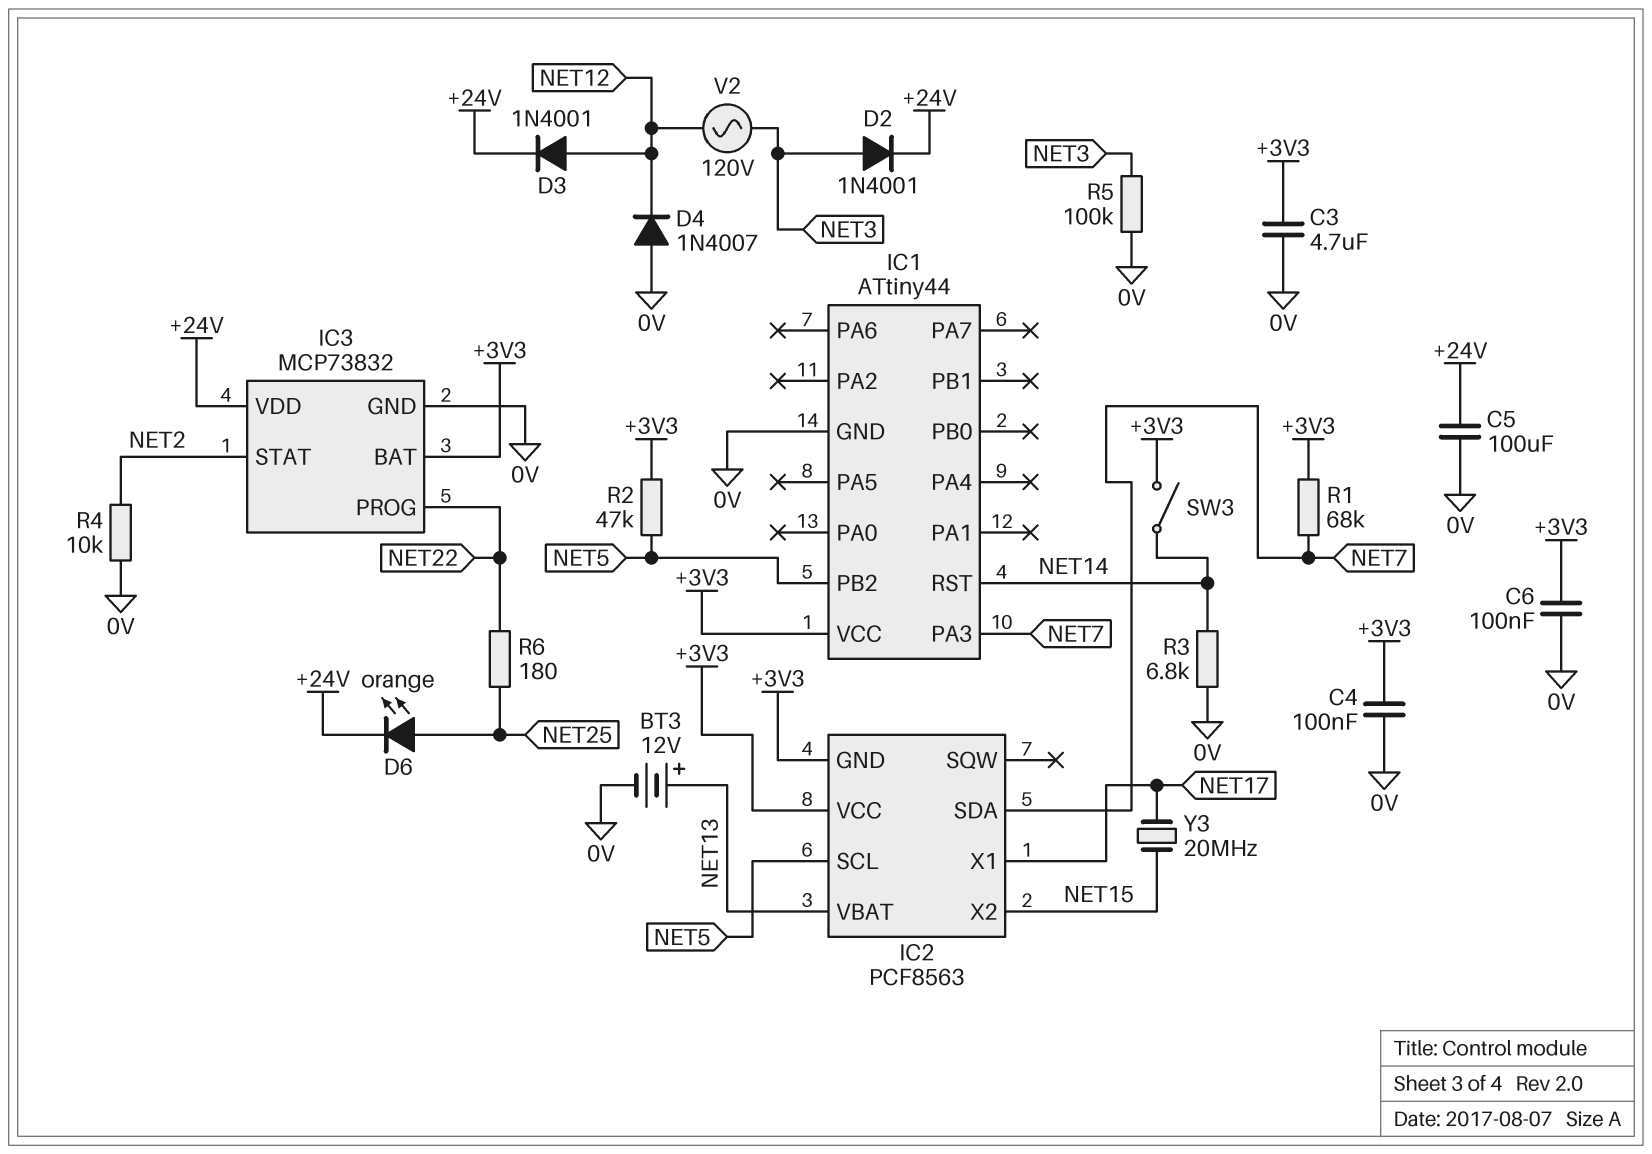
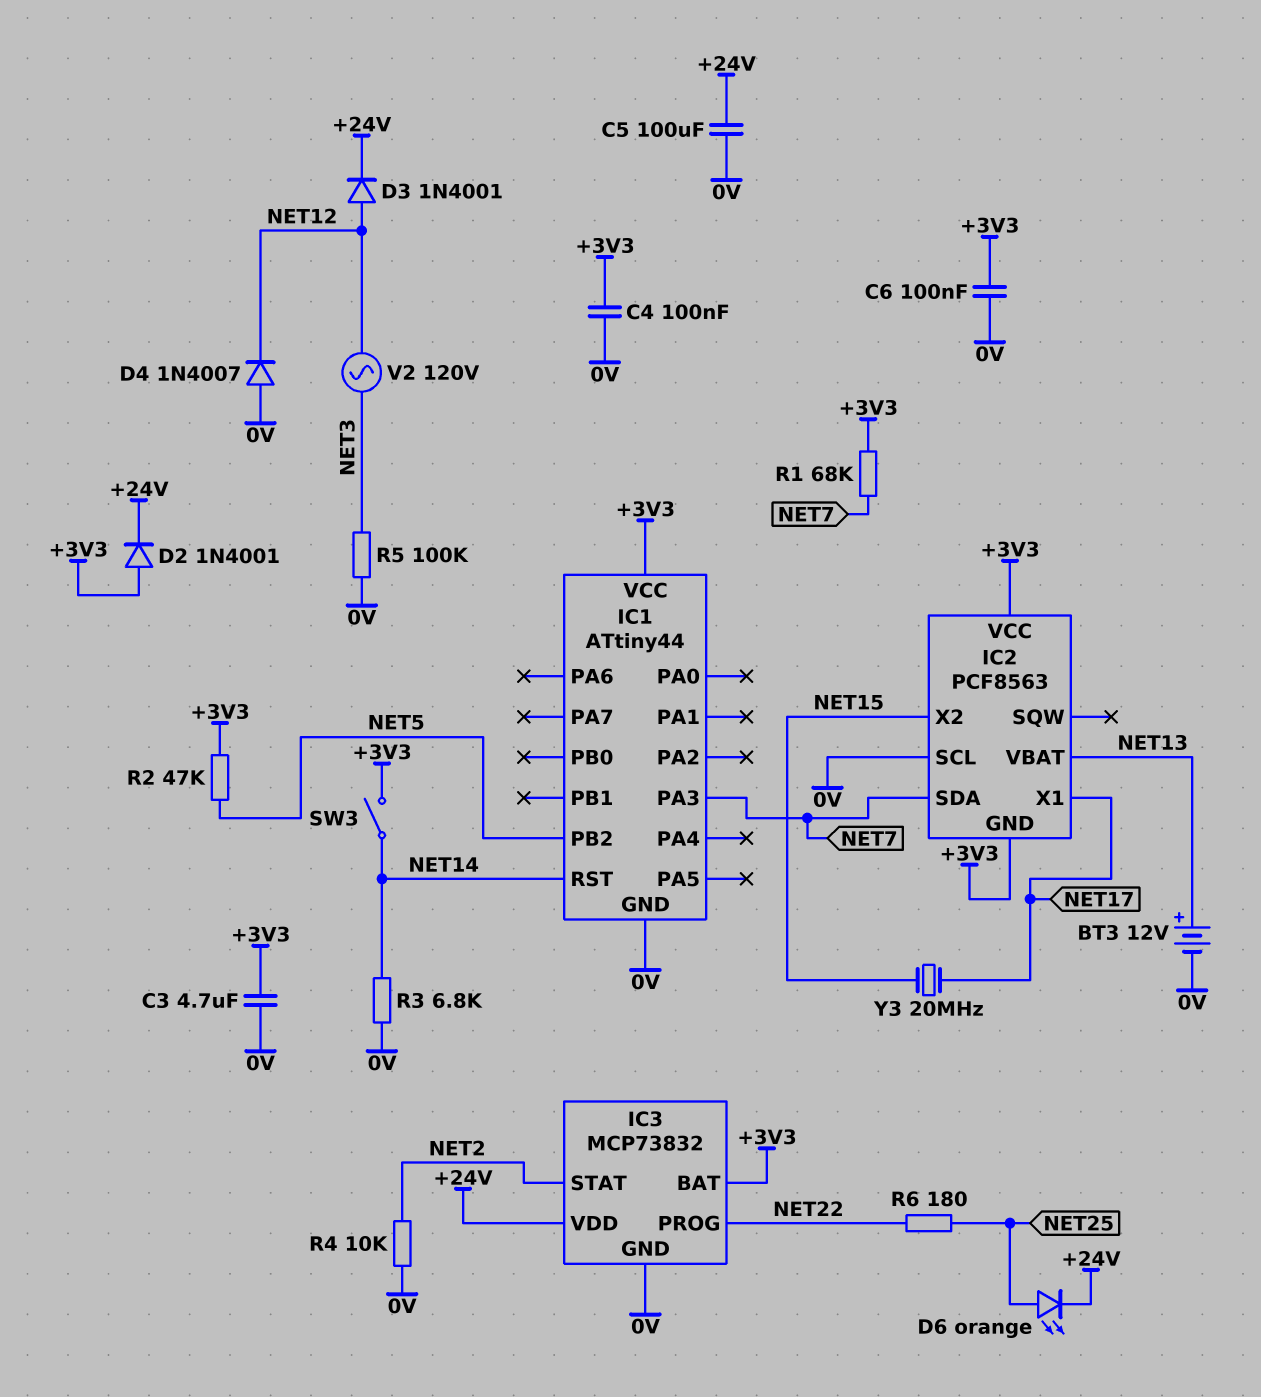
D2: diode 1N4001 (A NET3, K +24V) -> diode 1N4001 (A +3V3, K +24V)
IC2 pin SCL: NET5 -> 0V

